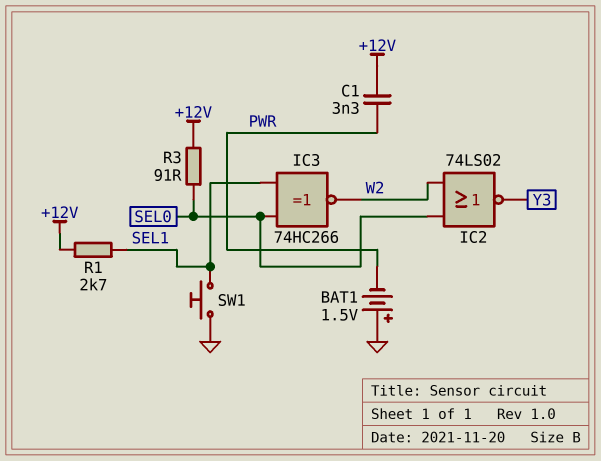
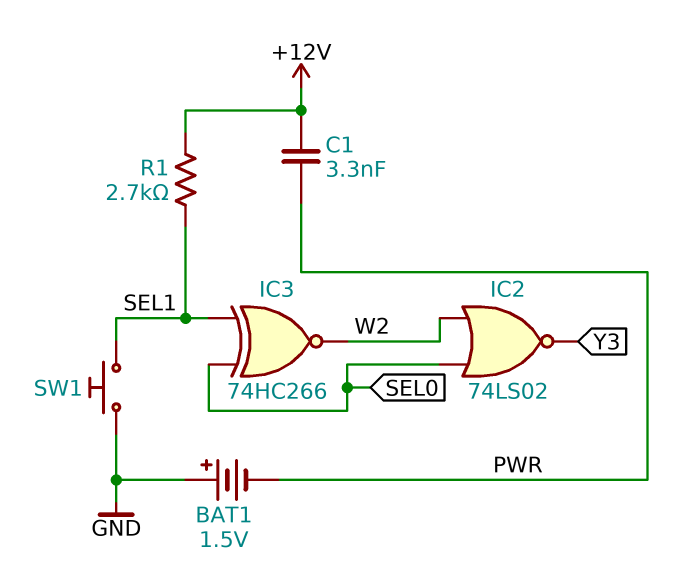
R3: 91 (+12V, SEL0) -> none

